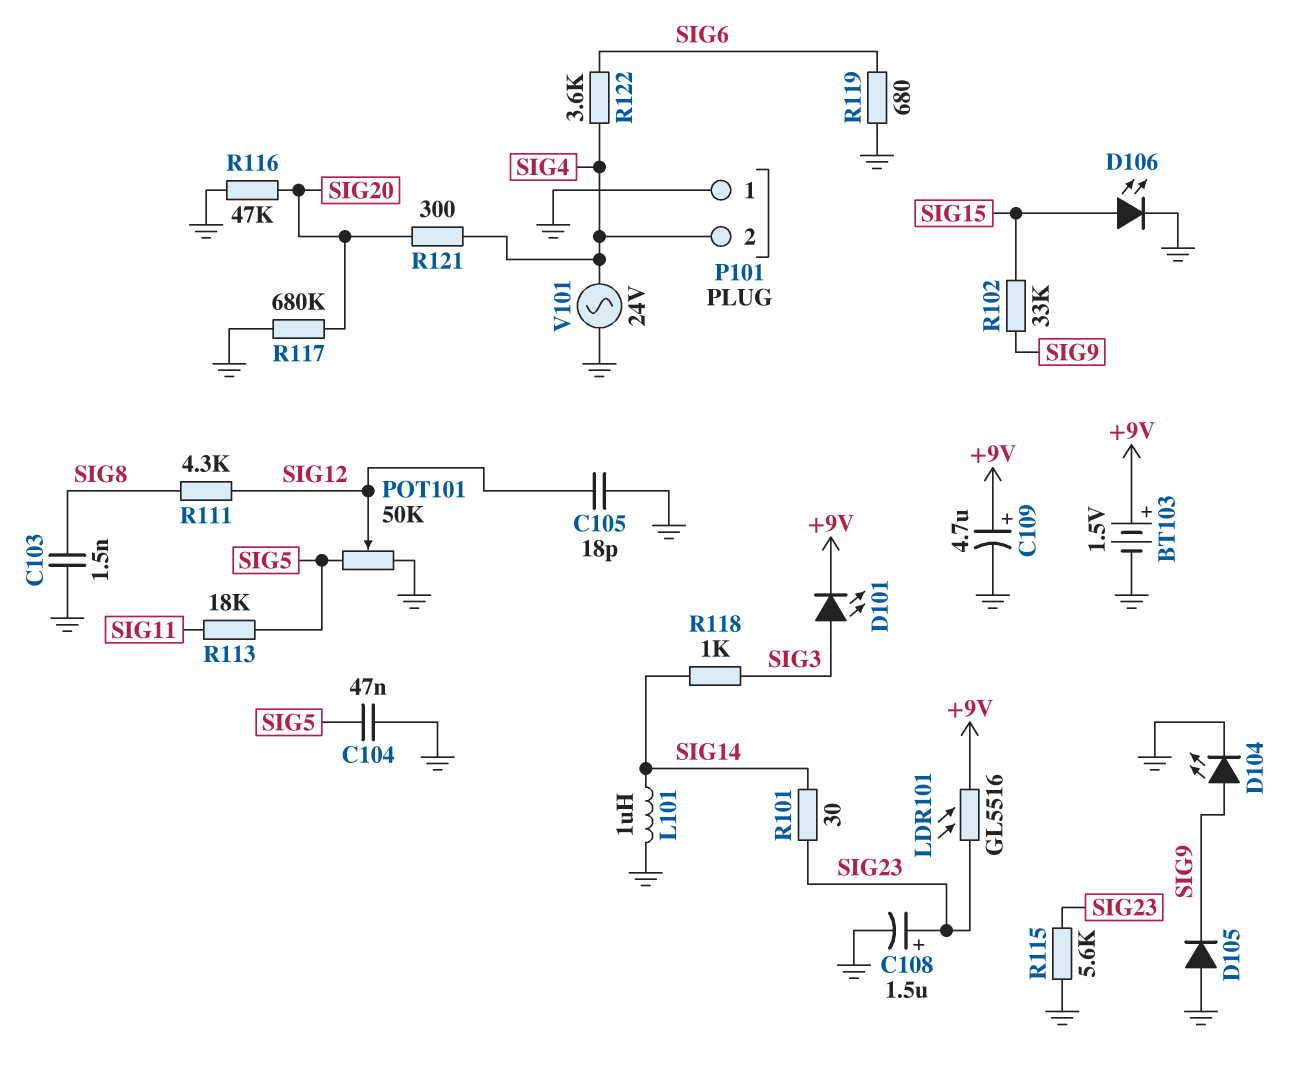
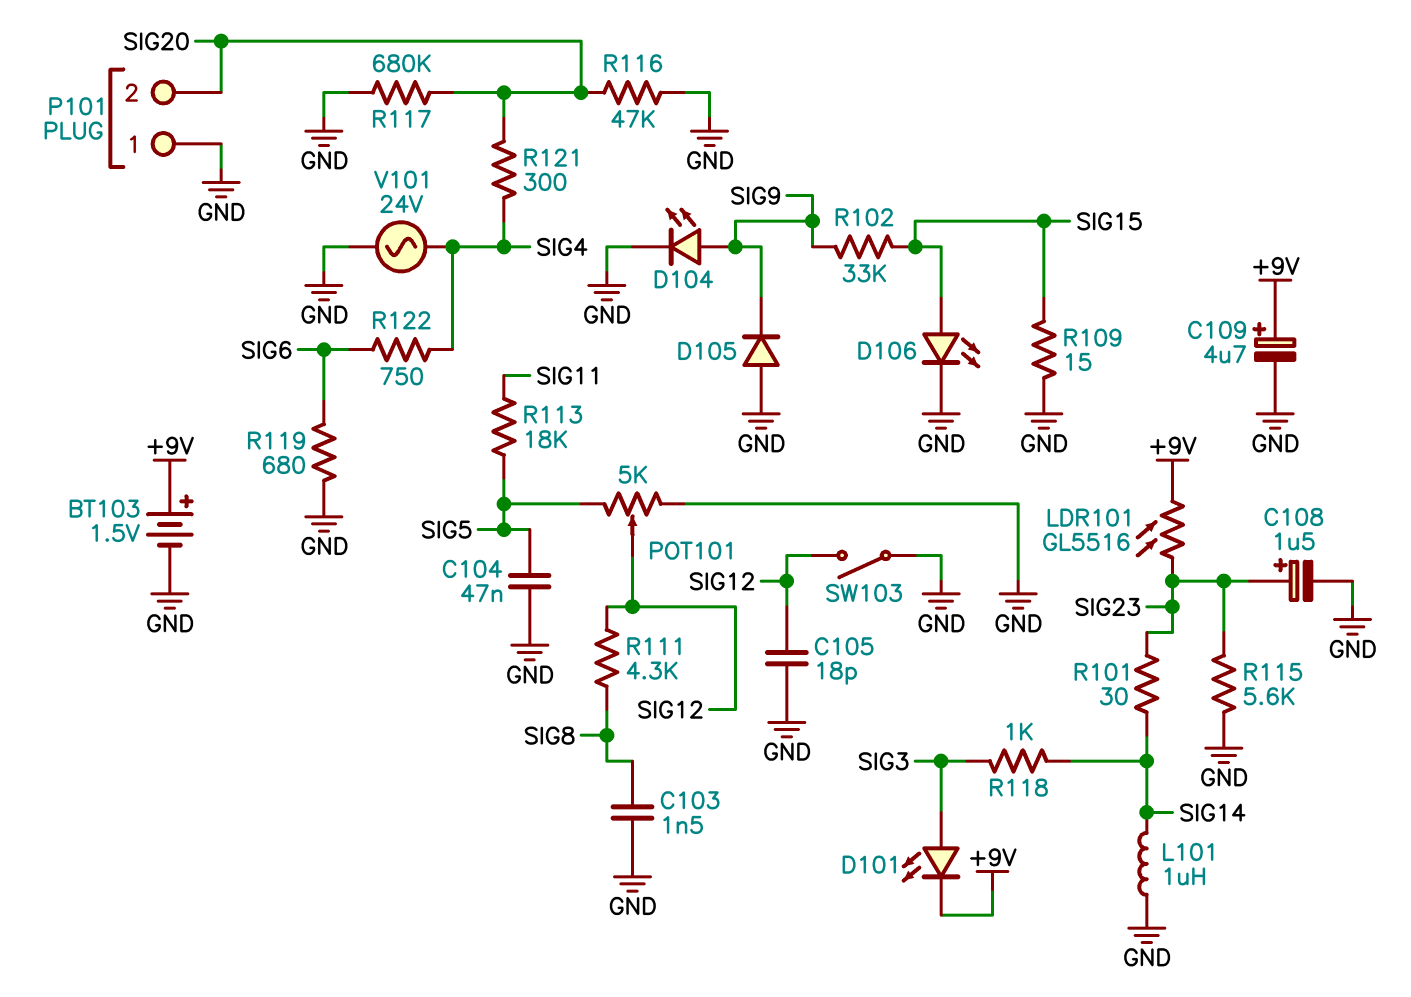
P101 pin 2: SIG4 -> SIG20
POT101: 50k (GND, SIG5, wiper SIG12) -> 5k (GND, SIG5, wiper SIG12)
R109: none -> 15 (GND, SIG15)
R122: 3.6k (SIG4, SIG6) -> 750 (SIG4, SIG6)
SW103: none -> switch (GND, SIG12)

